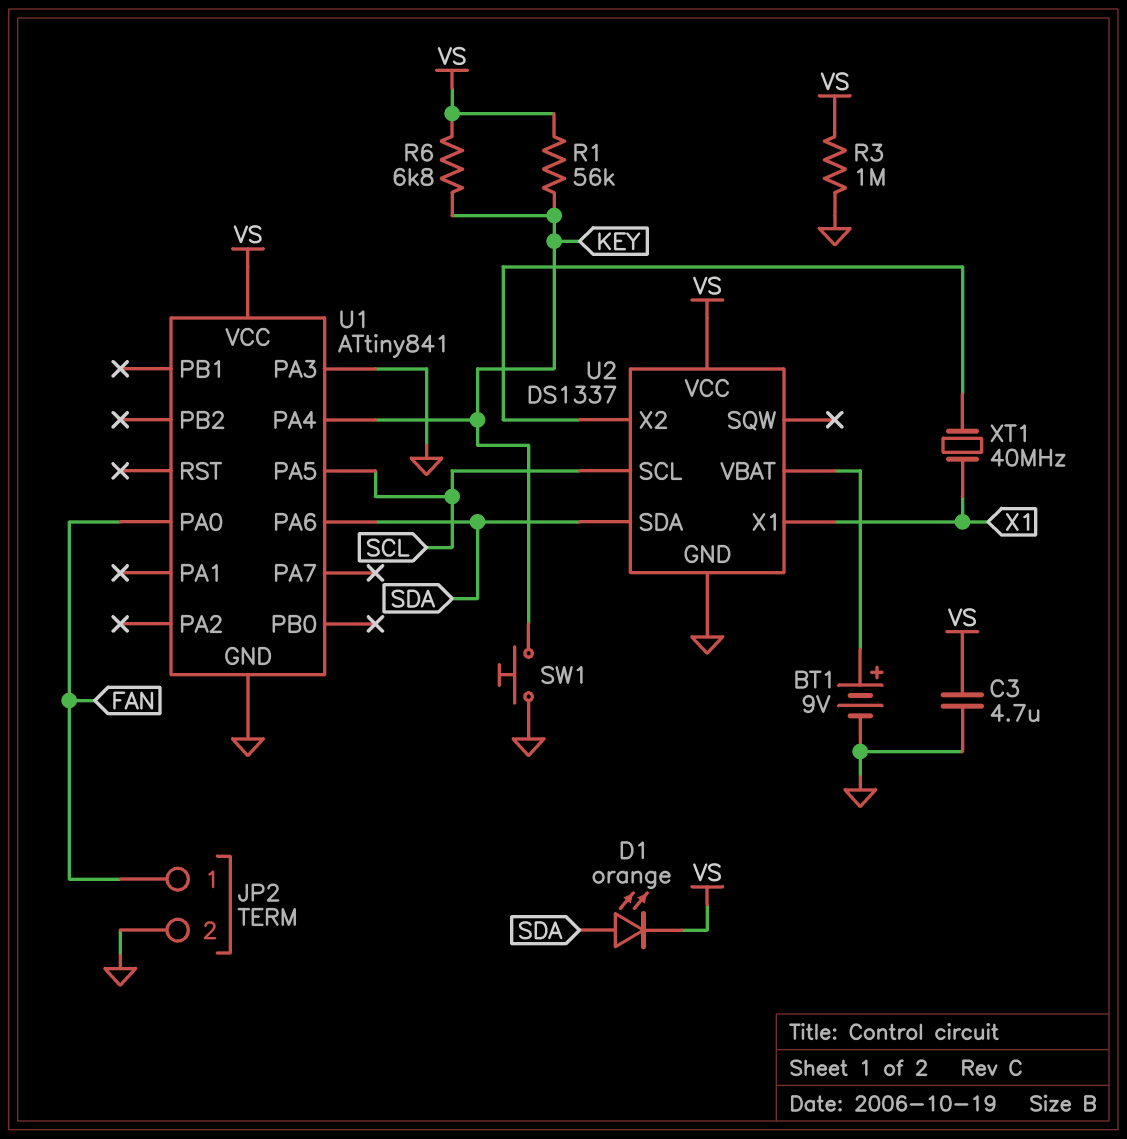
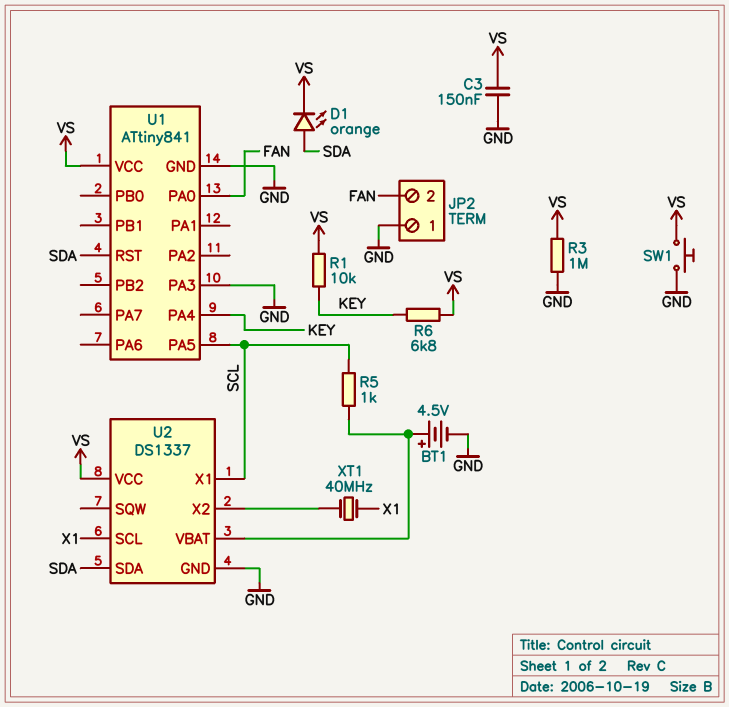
BT1: 9V (plus U2/VBAT, minus GND) -> 4.5V (plus U2/VBAT, minus GND)
C3: 4.7uF (GND, VS) -> 150nF (GND, VS)
JP2 pin 1: FAN -> GND
JP2 pin 2: GND -> FAN
R1: 56k (KEY, VS) -> 10k (KEY, VS)
R5: none -> 1k (SCL, U2/VBAT)
SW1: button (GND, KEY) -> button (GND, VS)
U1 pin PA6: SDA -> none
U1 pin RST: none -> SDA
U2 pin SCL: SCL -> X1
U2 pin X1: X1 -> SCL

